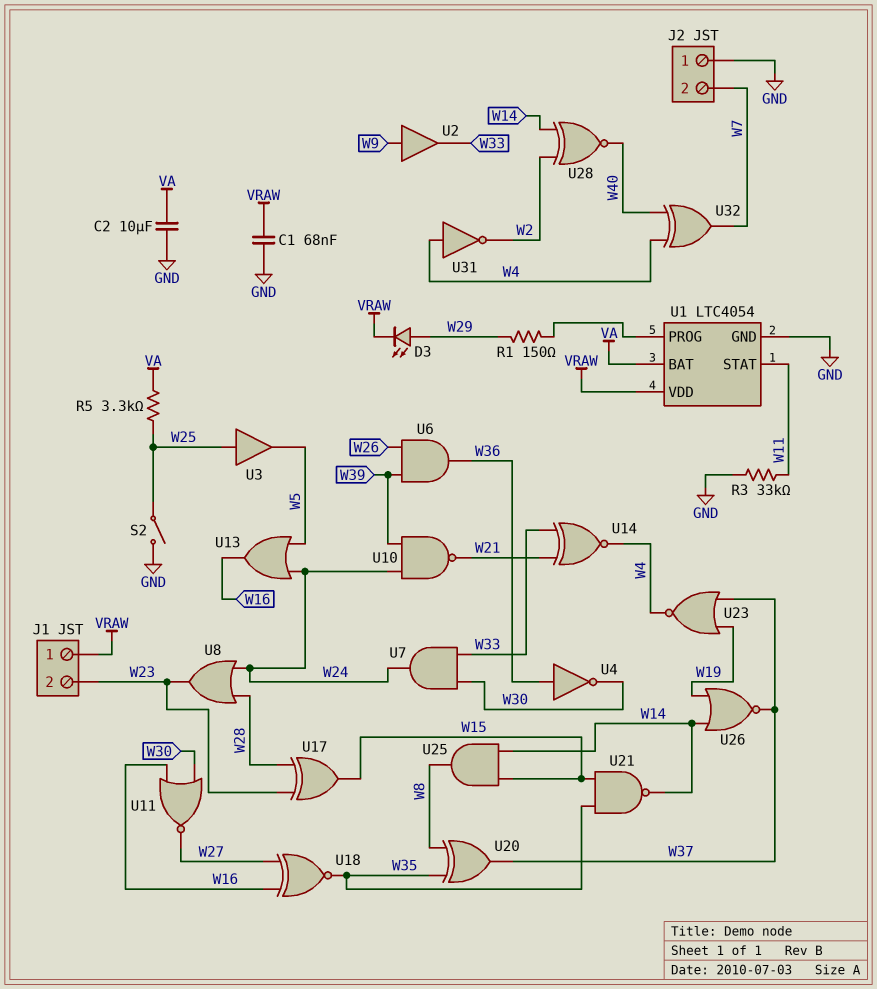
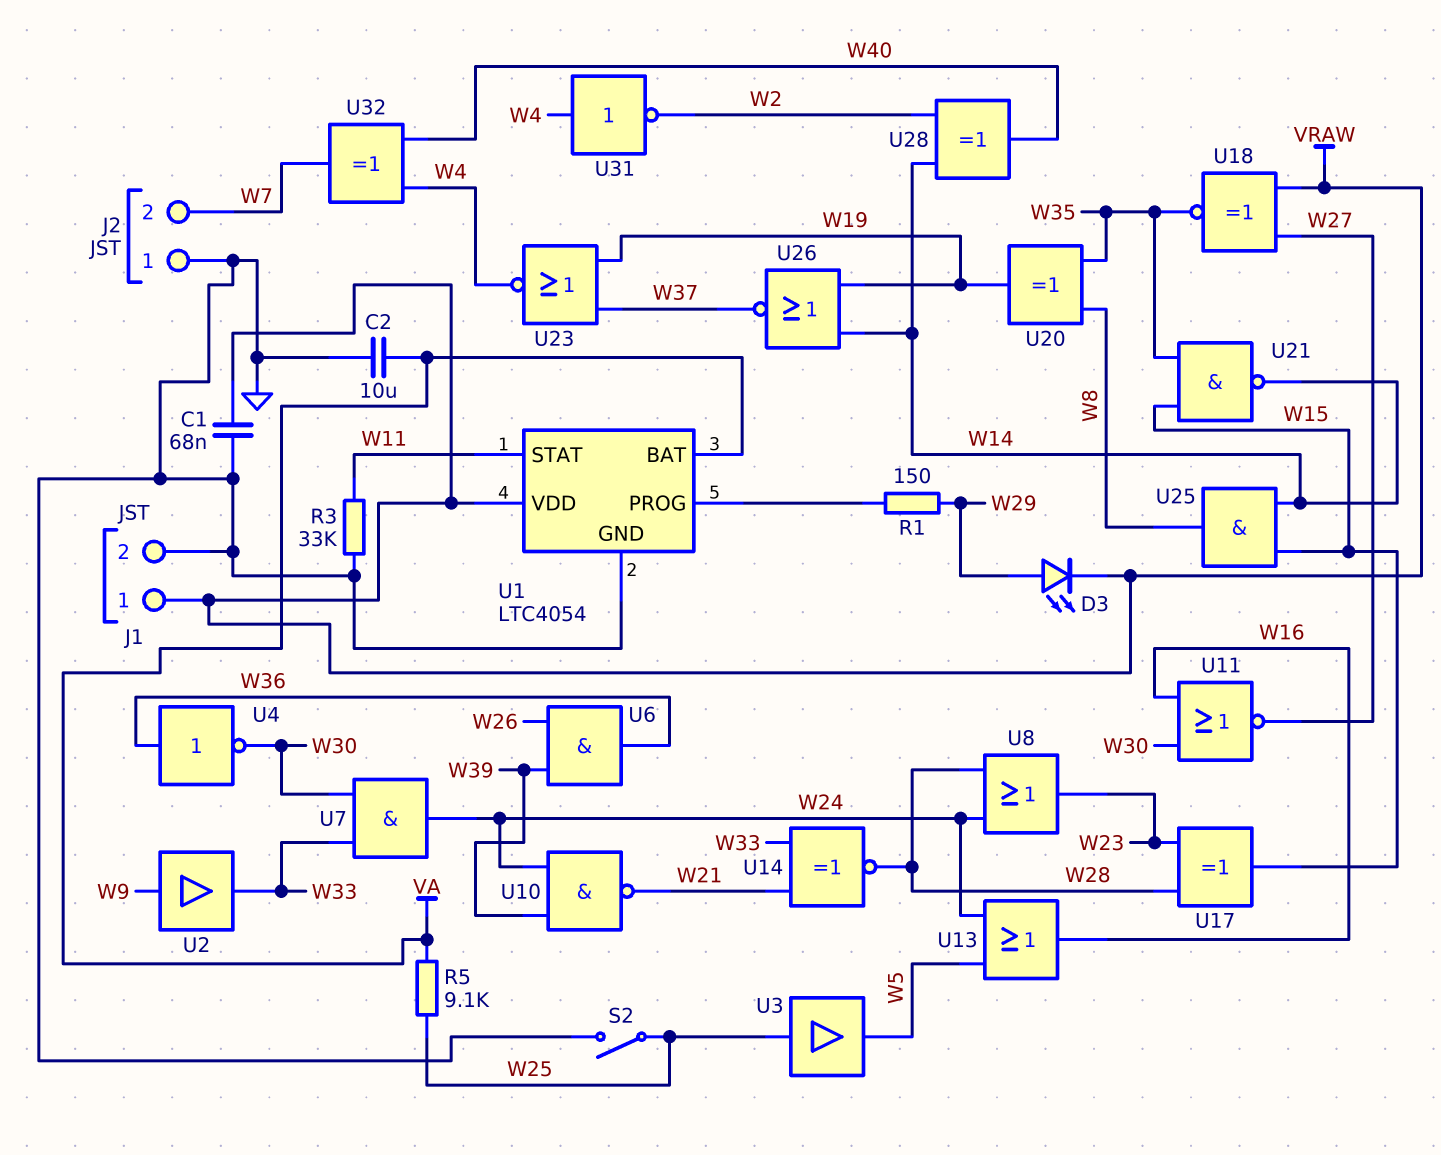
J1 pin 2: W23 -> GND
R5: 3.3k (VA, W25) -> 9.1k (VA, W25)
U14: XNOR (in W21, in W33, out W4) -> XNOR (in W21, in W33, out W28)
U18: XNOR (in W16, in W27, out W35) -> XNOR (in VRAW, in W27, out W35)
U20: XOR (in W8, in W35, out W37) -> XOR (in W8, in W35, out W19)
U28: XNOR (in W2, in W14, out W40) -> XOR (in W2, in W14, out W40)

